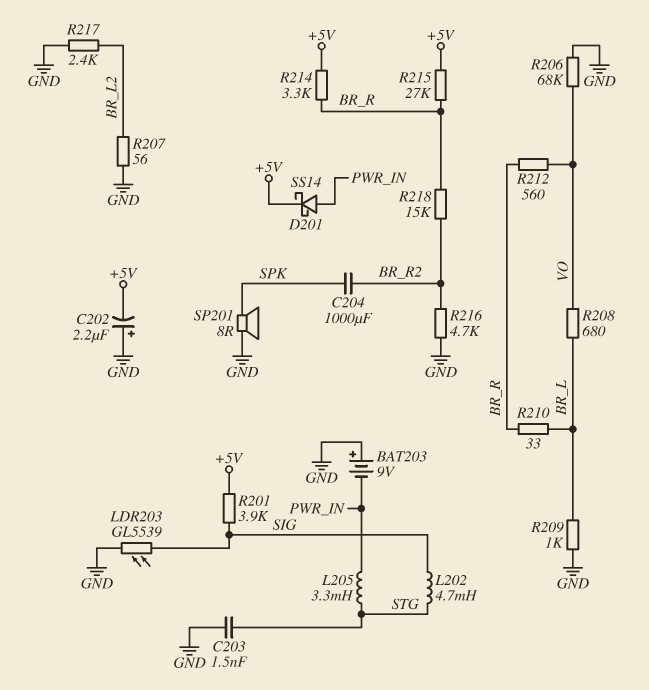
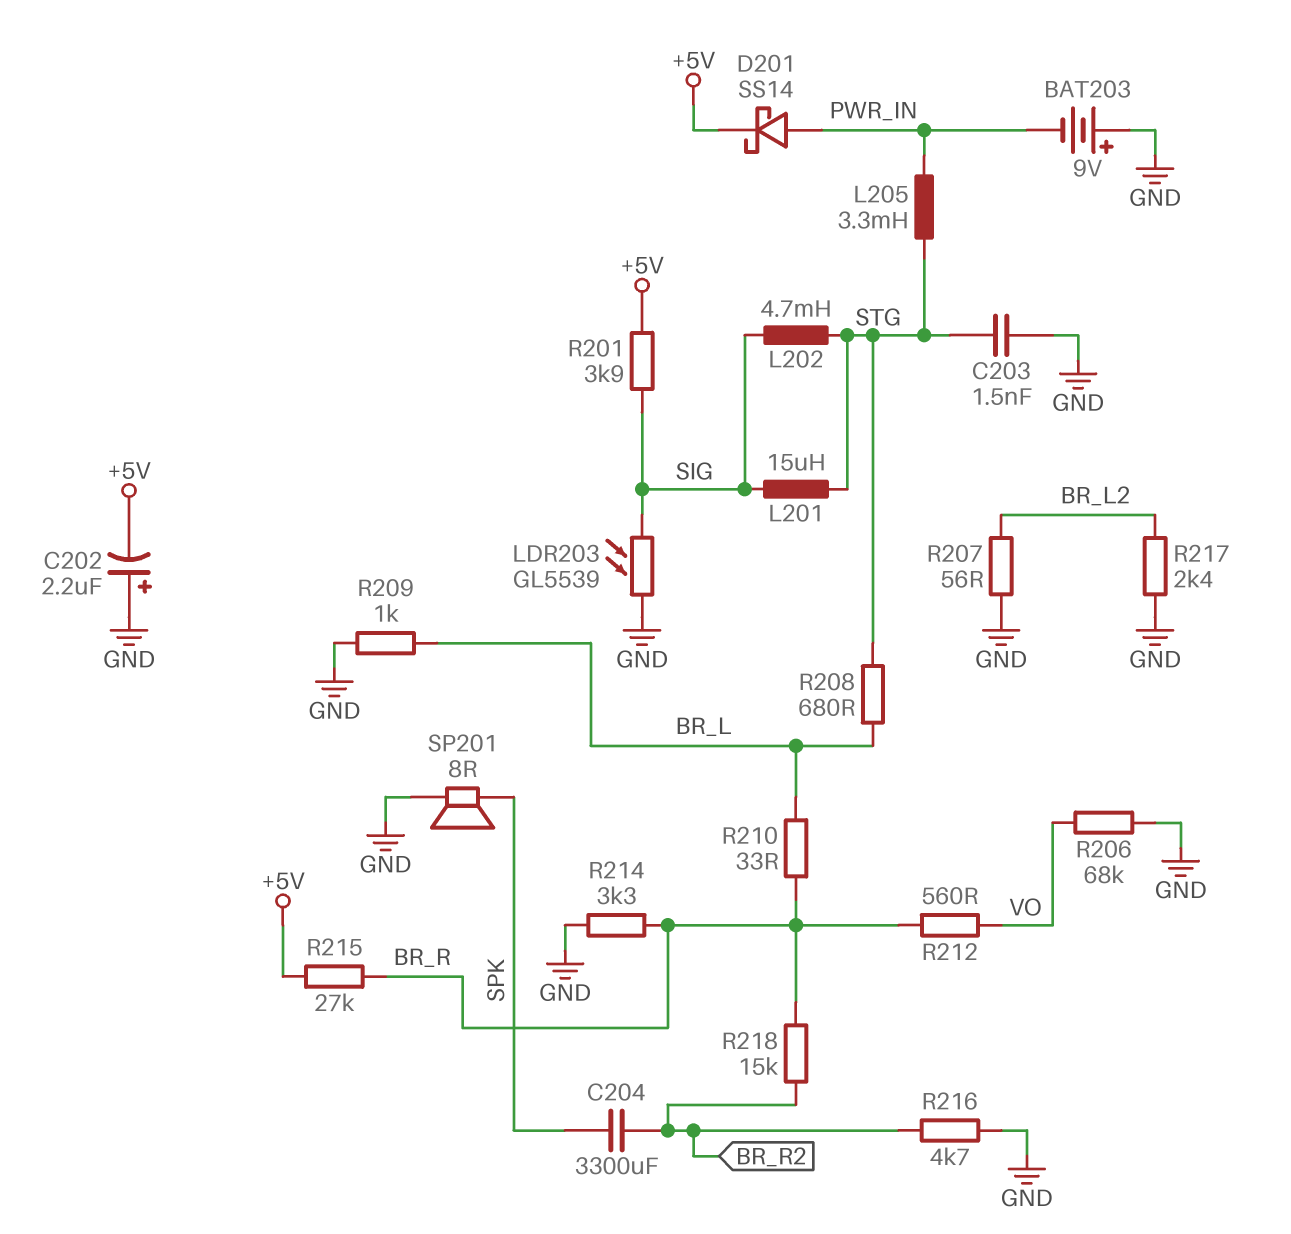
C204: 1000uF (BR_R2, SPK) -> 3300uF (BR_R2, SPK)
L201: none -> 15uH (SIG, STG)
R208: 680 (BR_L, VO) -> 680 (BR_L, STG)
R214: 3.3k (+5V, BR_R) -> 3.3k (BR_R, GND)

